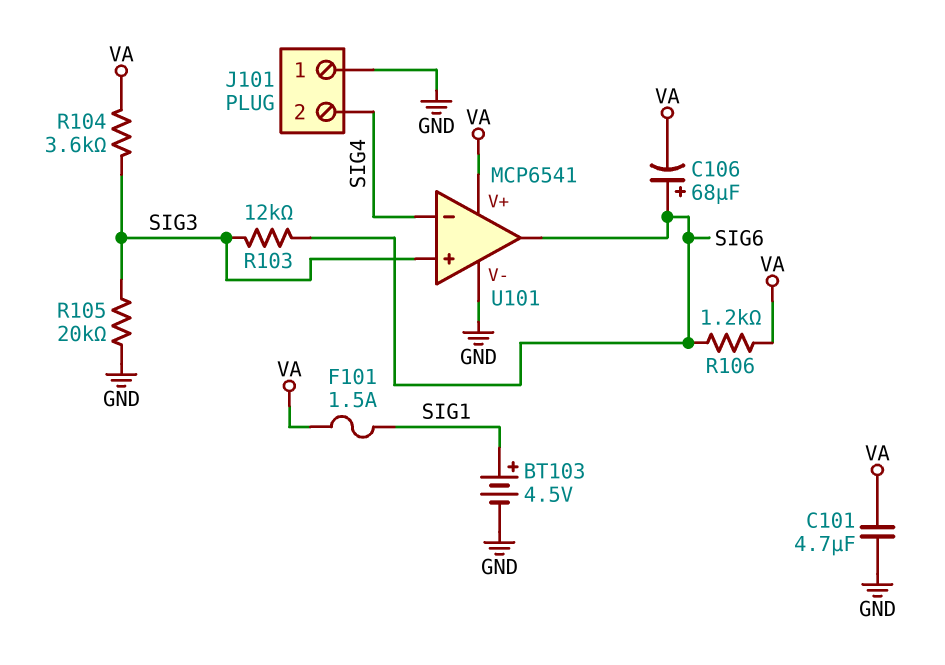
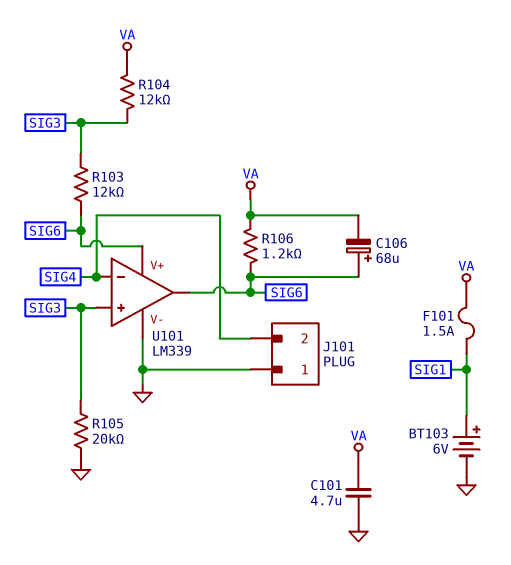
BT103: 4.5V (plus SIG1, minus GND) -> 6V (plus SIG1, minus GND)
R104: 3.6k (SIG3, VA) -> 12k (SIG3, VA)
U101: MCP6541 -> LM339
U101 pin V+: VA -> SIG6

